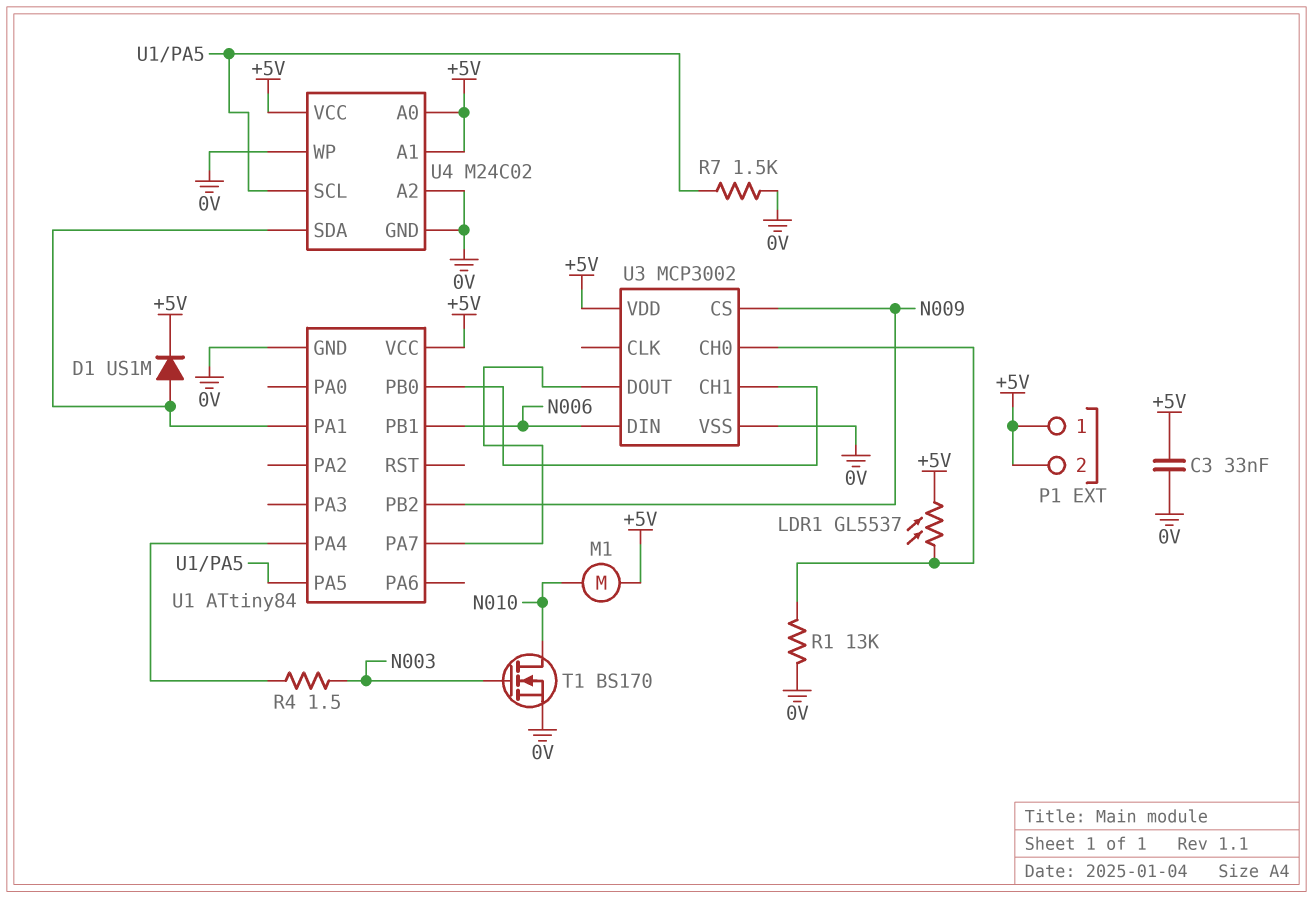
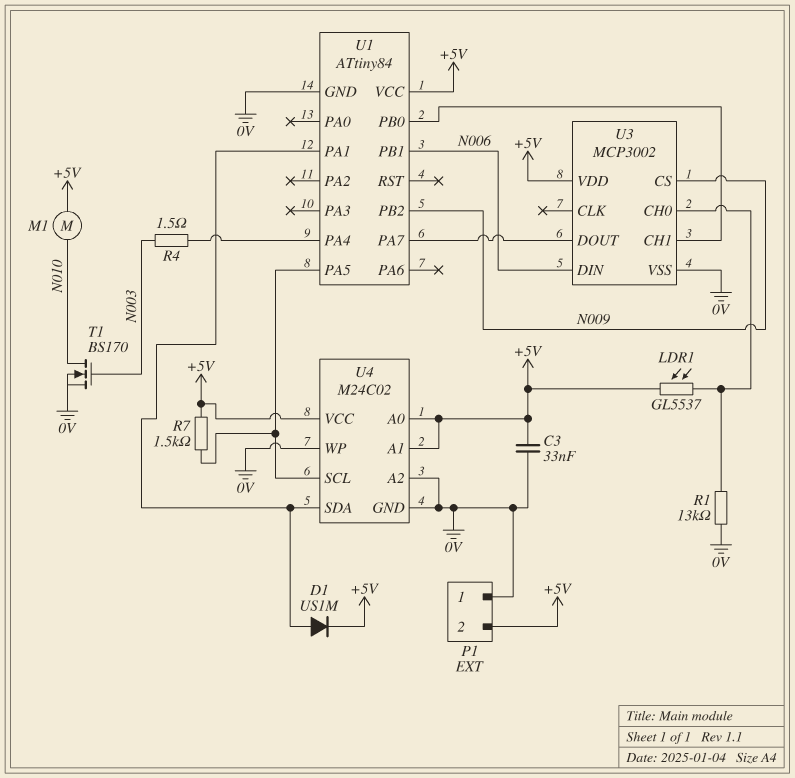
P1 pin 1: +5V -> 0V
R7: 1.5k (0V, U1/PA5) -> 1.5k (+5V, U1/PA5)

